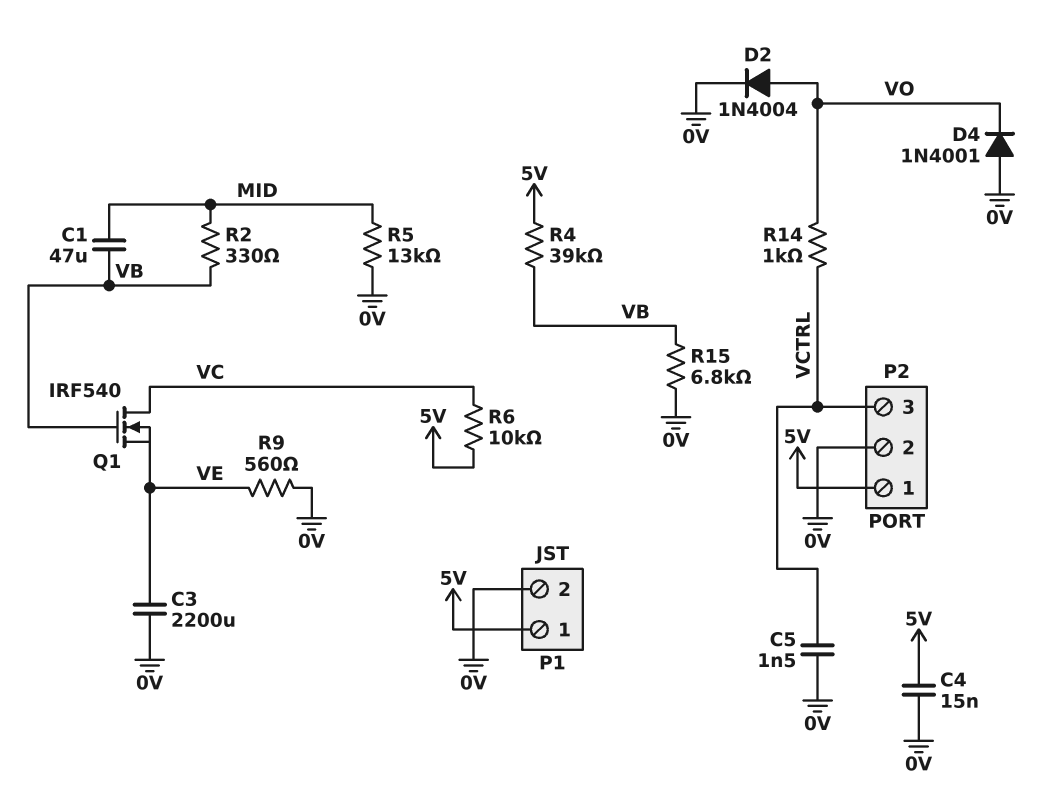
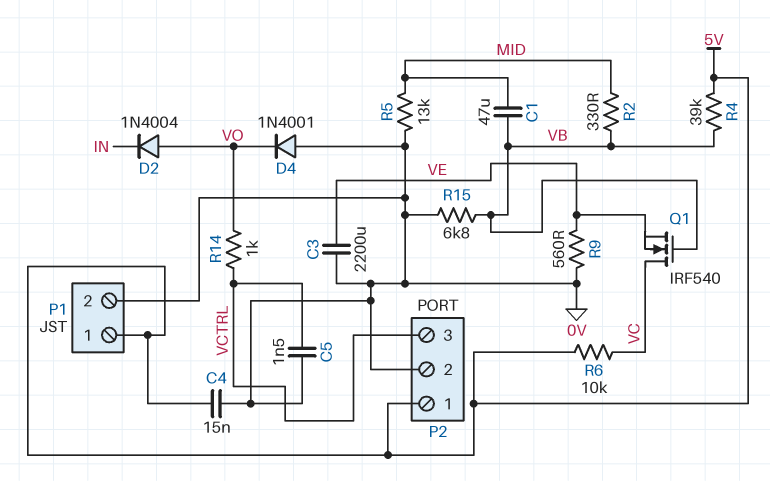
D2: diode 1N4004 (A VO, K 0V) -> diode 1N4004 (A VO, K IN)

